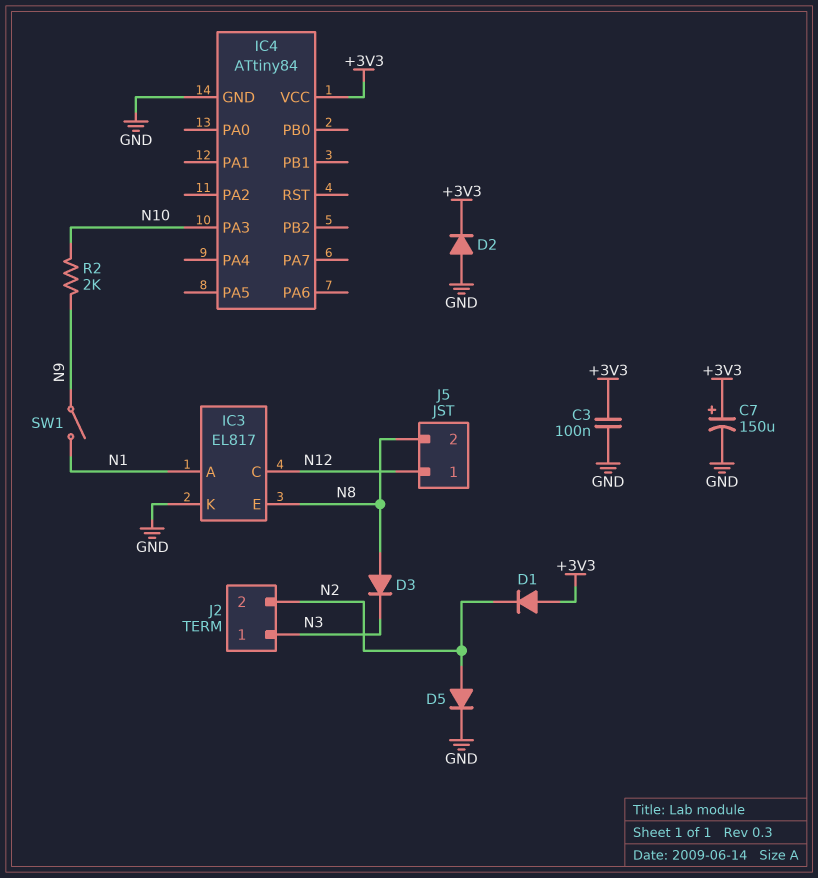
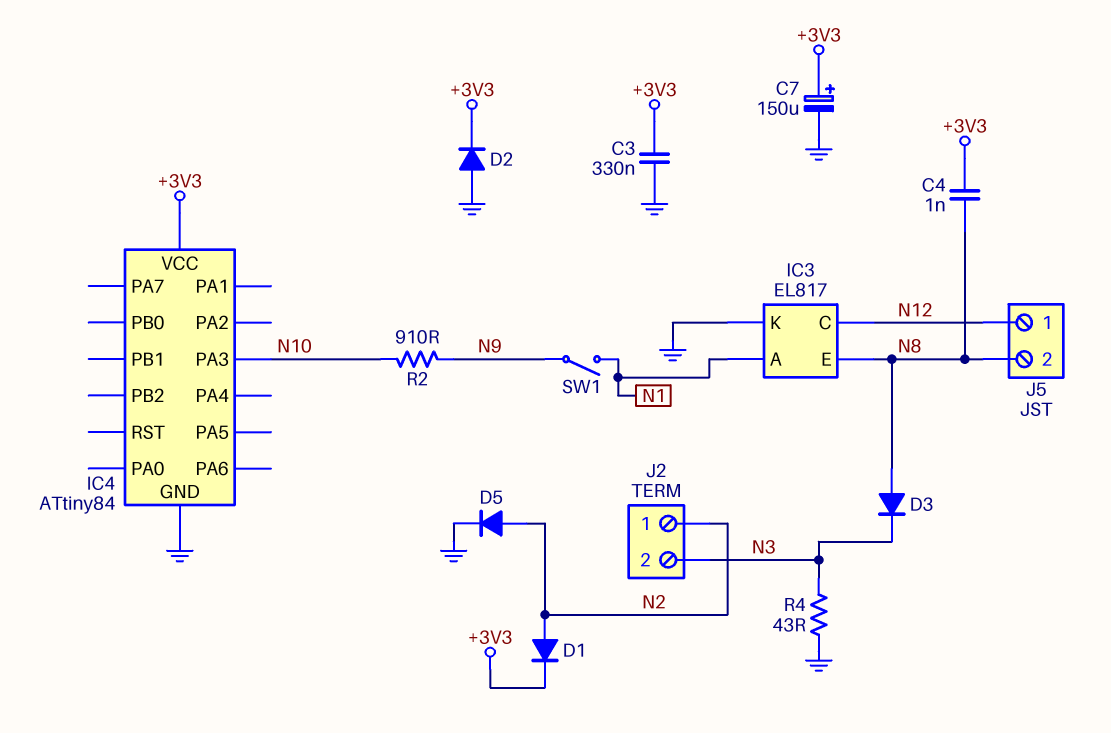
C3: 100nF (+3V3, GND) -> 330nF (+3V3, GND)
C4: none -> 1nF (+3V3, N8)
D1: diode (A +3V3, K N2) -> diode (A N2, K +3V3)
J2 pin 1: N3 -> N2
J2 pin 2: N2 -> N3
R2: 2k (N9, N10) -> 910 (N9, N10)
R4: none -> 43 (GND, N3)

